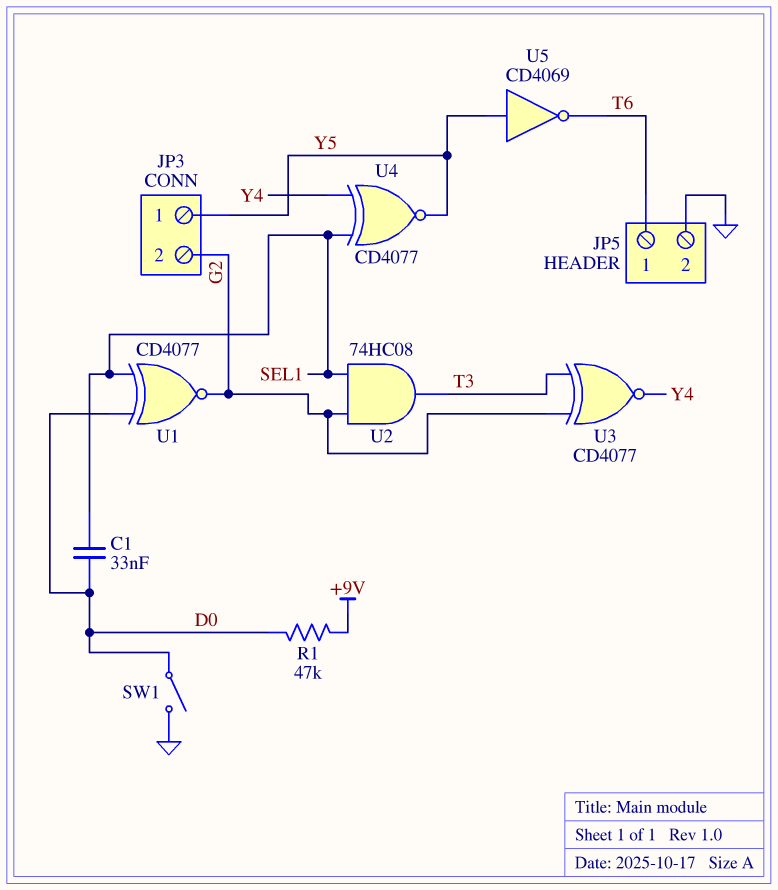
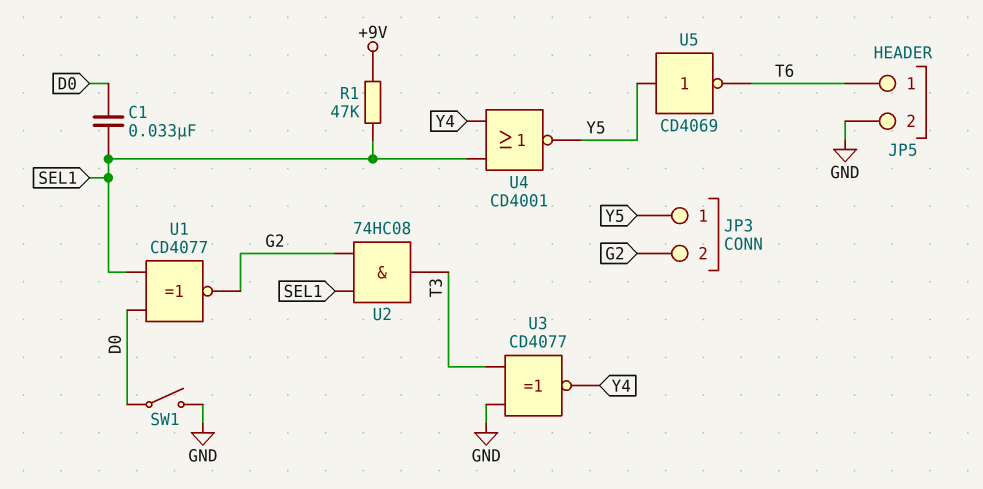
R1: 47k (+9V, D0) -> 47k (+9V, SEL1)
U3: XNOR CD4077 (in G2, in T3, out Y4) -> XNOR CD4077 (in GND, in T3, out Y4)
U4: XNOR CD4077 (in SEL1, in Y4, out Y5) -> NOR CD4001 (in SEL1, in Y4, out Y5)

